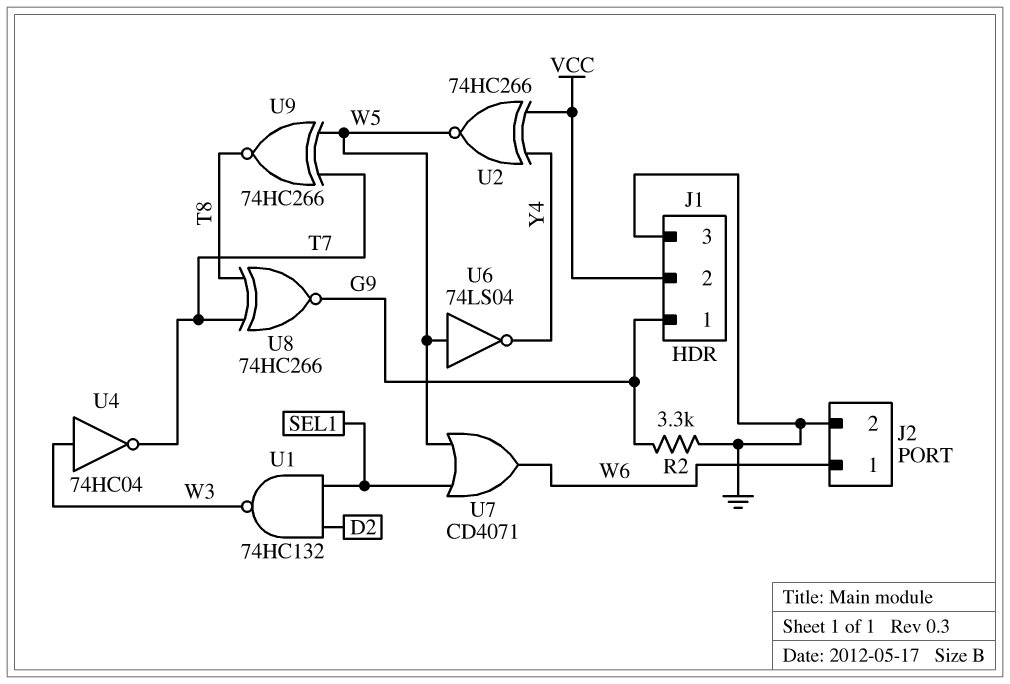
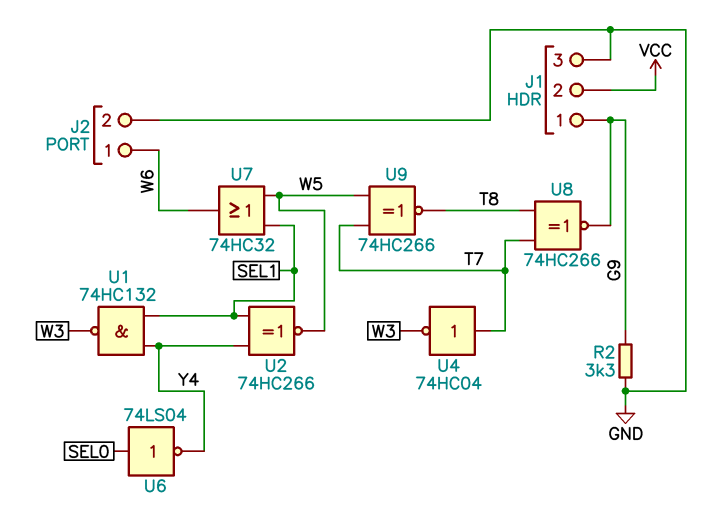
U1: NAND 74HC132 (in D2, in SEL1, out W3) -> NAND 74HC132 (in SEL1, in Y4, out W3)
U2: XNOR 74HC266 (in VCC, in Y4, out W5) -> XNOR 74HC266 (in SEL1, in Y4, out W5)
U4: NOT 74HC04 (in W3, out T7) -> NOT 74HC04 (in T7, out W3)
U6: NOT 74LS04 (in W5, out Y4) -> NOT 74LS04 (in SEL0, out Y4)
U7: OR CD4071 (in SEL1, in W5, out W6) -> OR 74HC32 (in SEL1, in W5, out W6)

